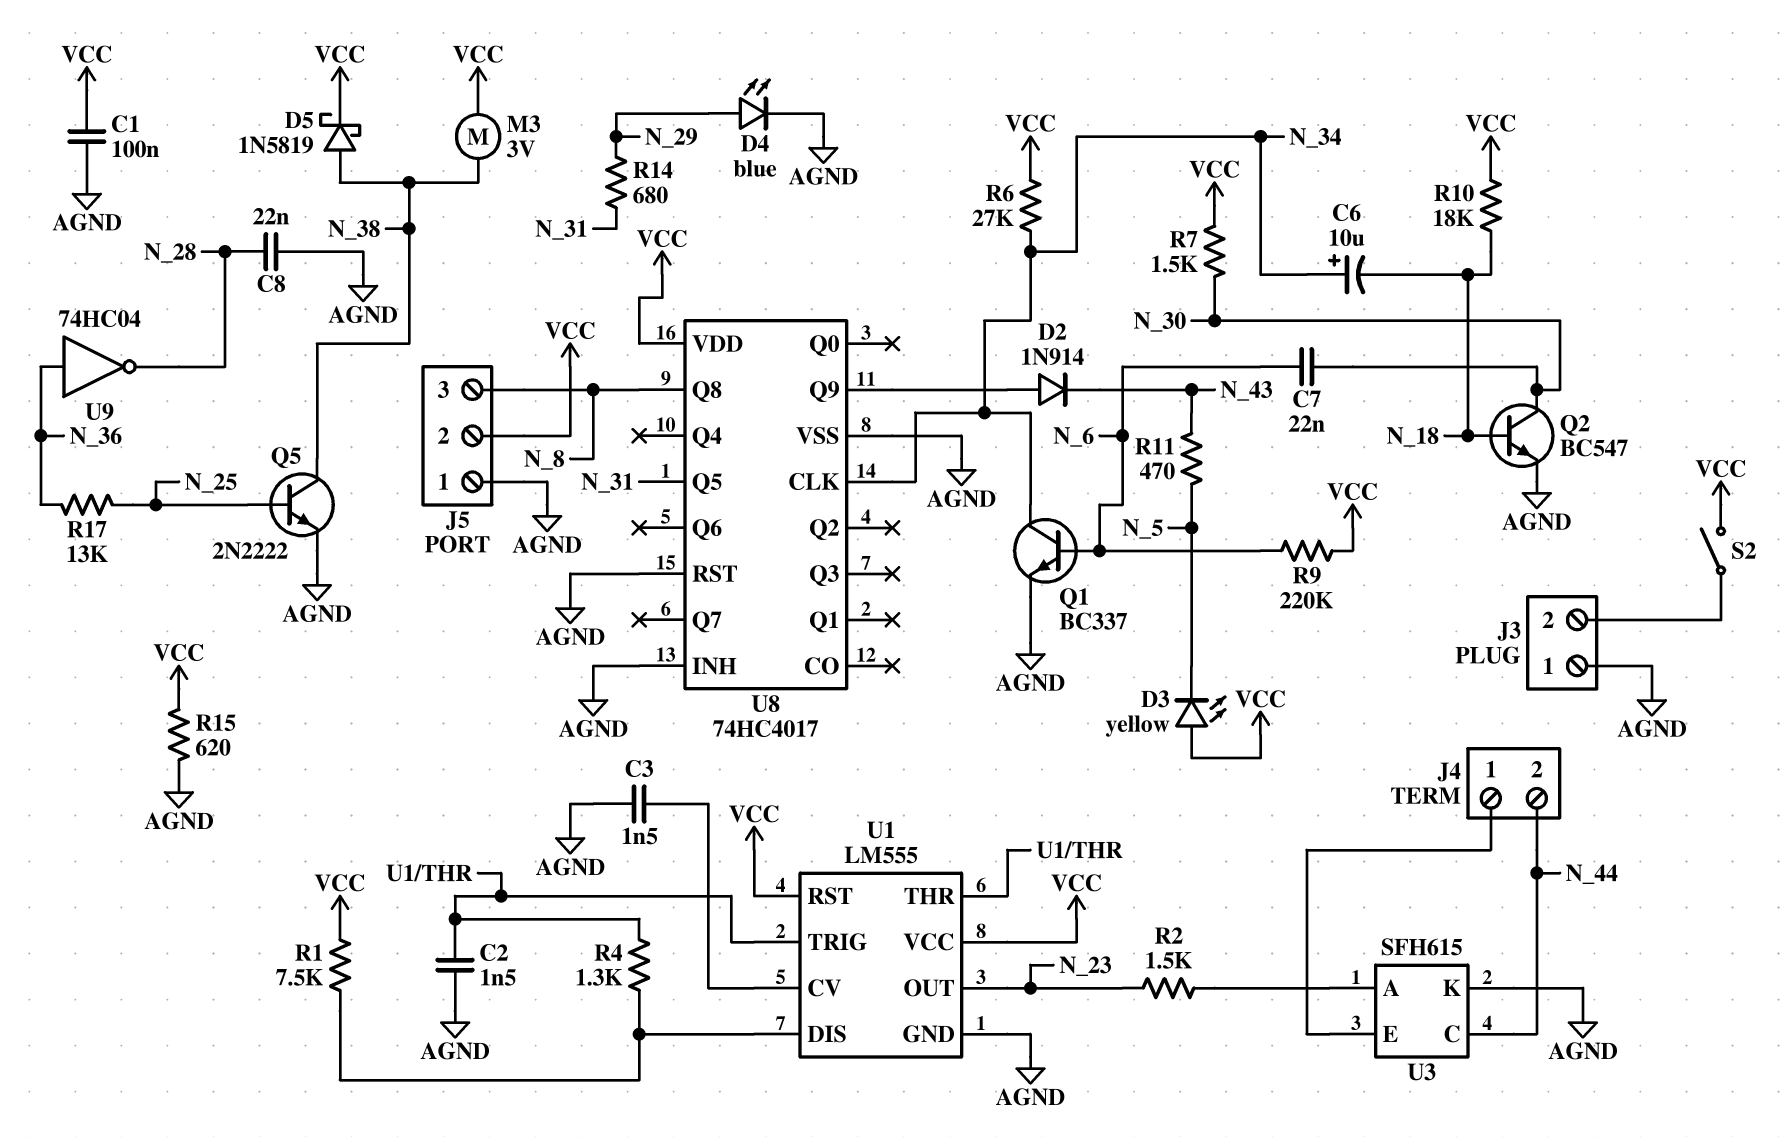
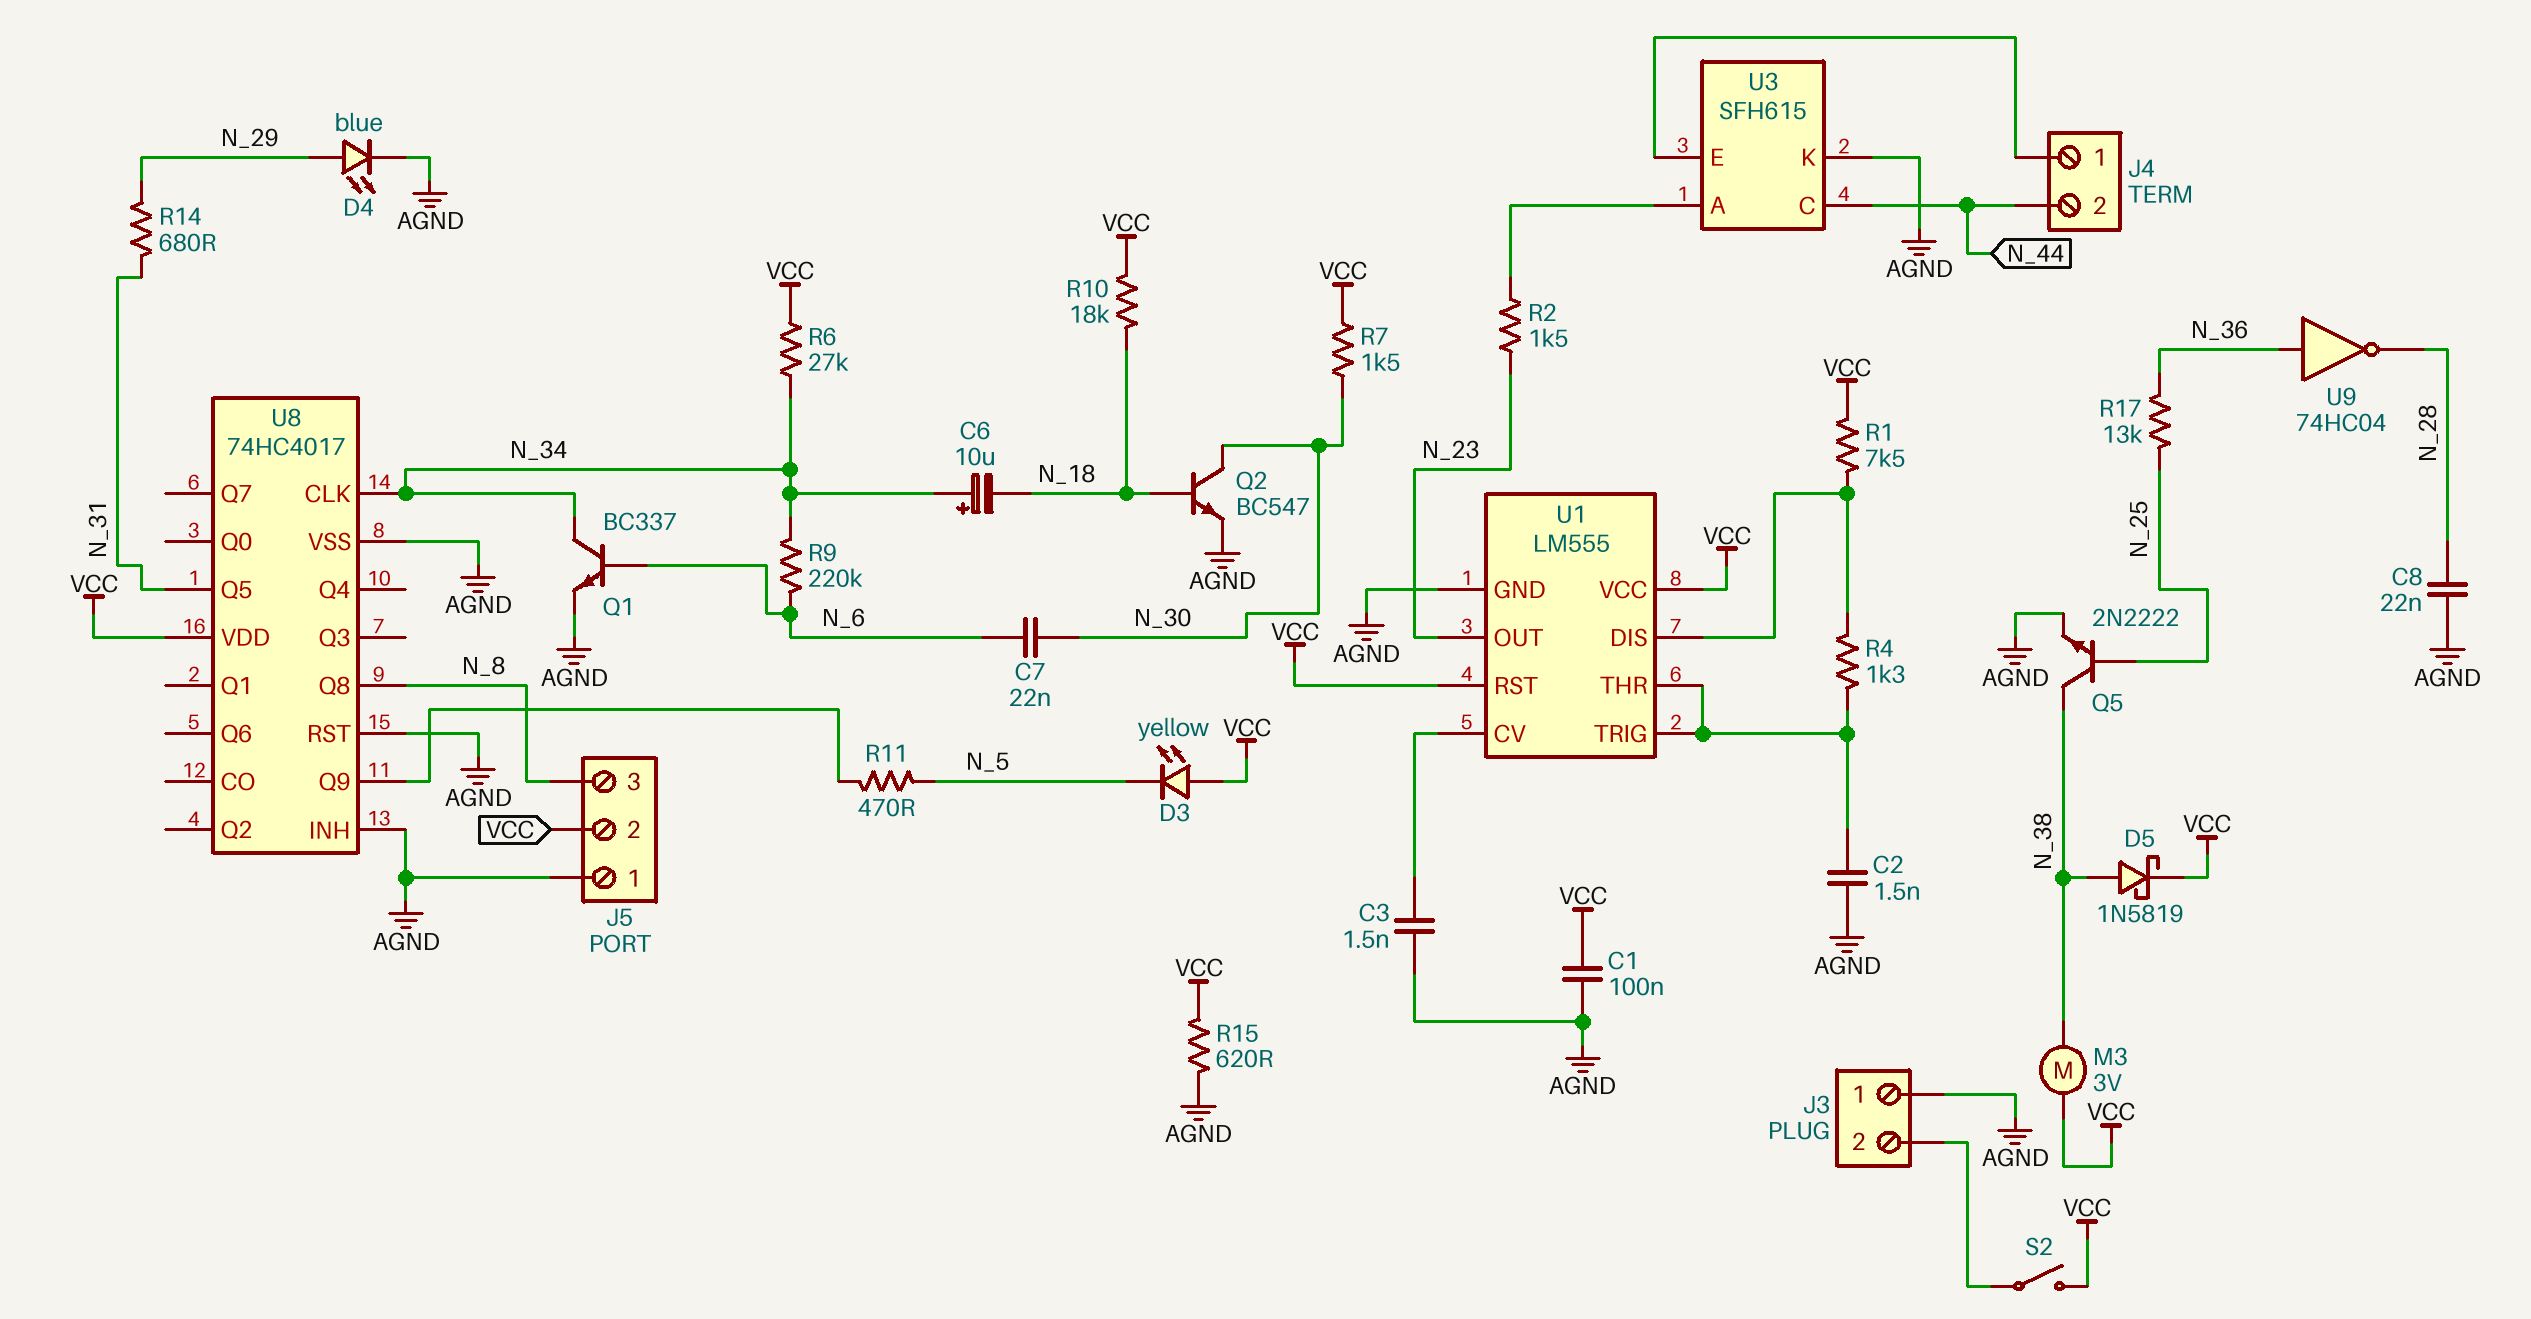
D2: diode 1N914 (A U8/Q9, K N_43) -> none
R9: 220k (N_6, VCC) -> 220k (N_6, N_34)
R11: 470 (N_5, N_43) -> 470 (N_5, U8/Q9)

